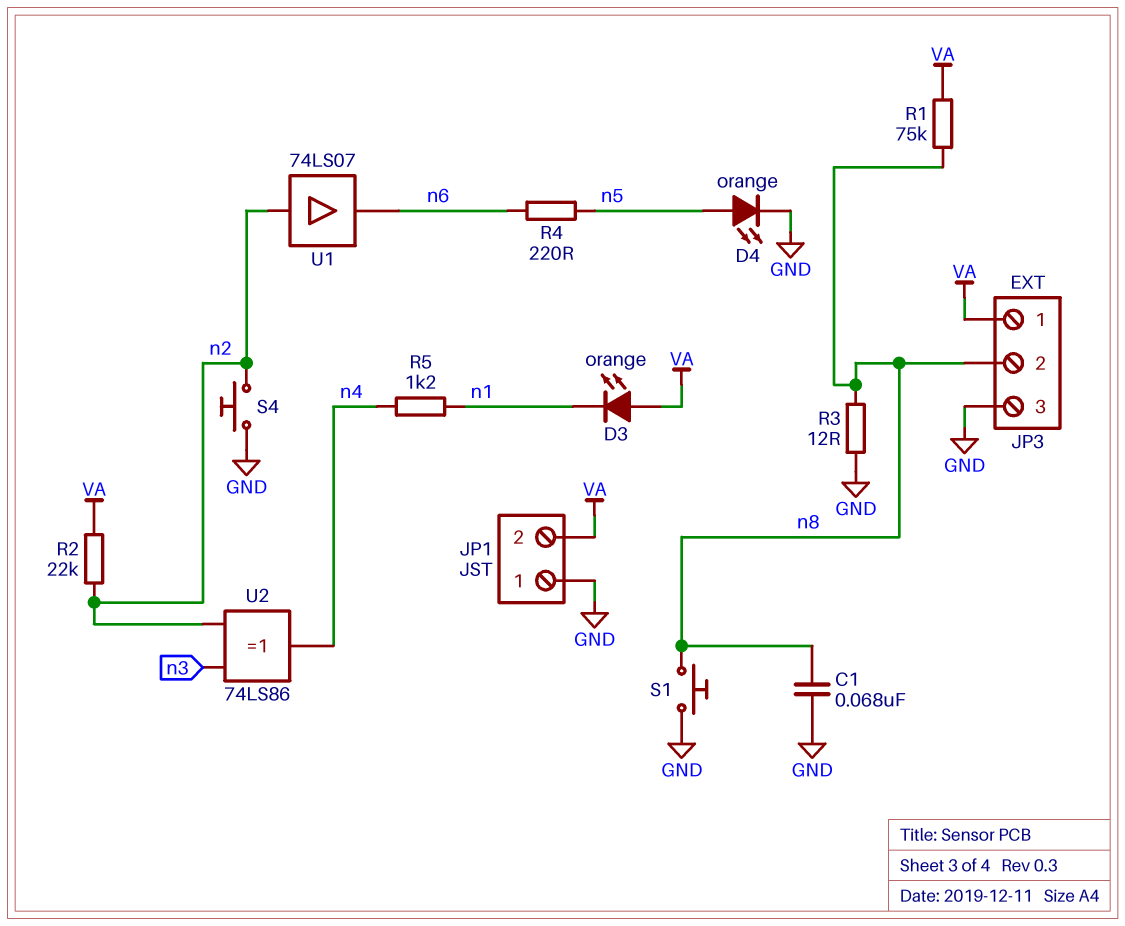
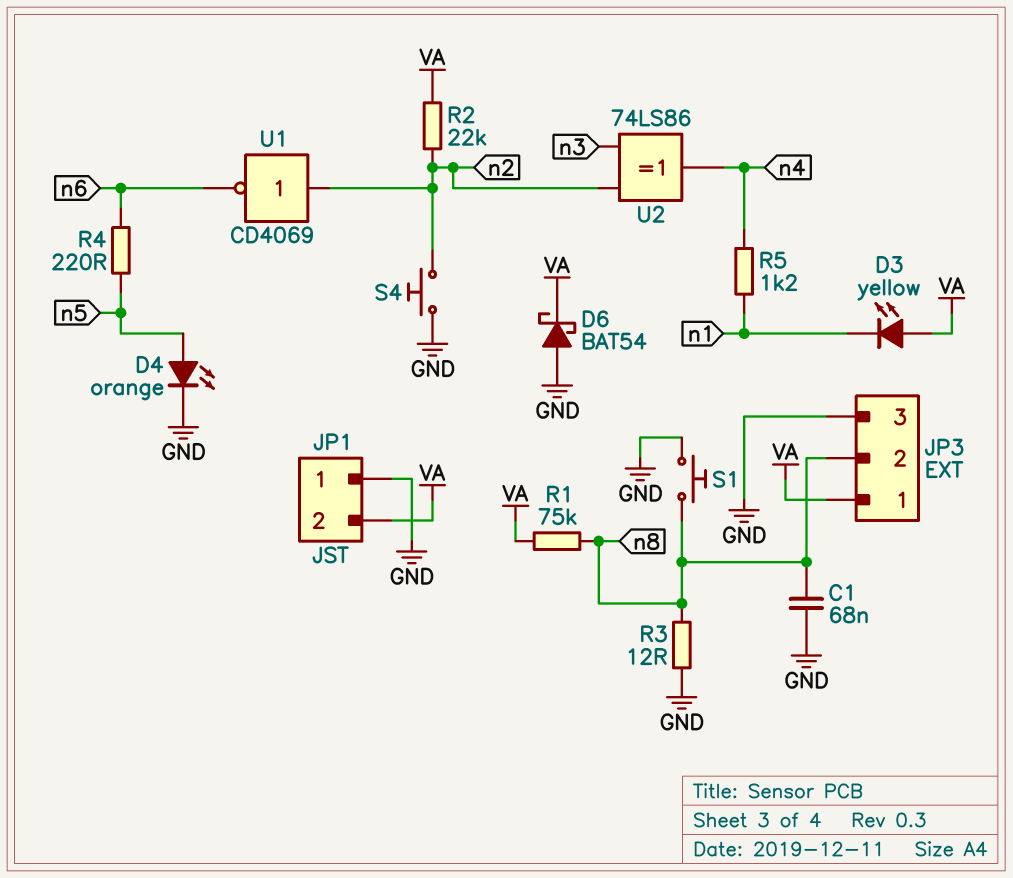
D3: LED orange (A VA, K n1) -> LED yellow (A VA, K n1)
D6: none -> schottky BAT54 (A GND, K VA)
U1: buffer 74LS07 (in n2, out n6) -> NOT CD4069 (in n2, out n6)

